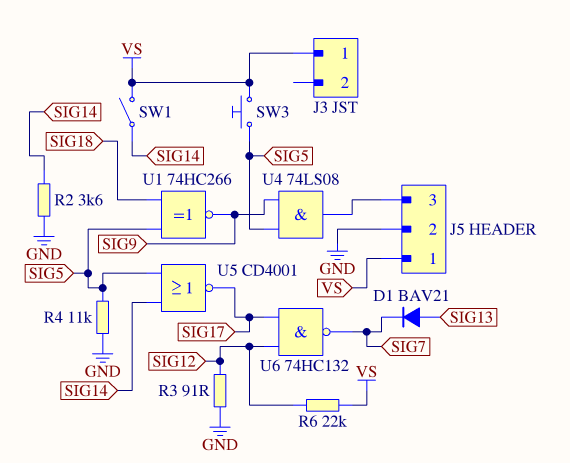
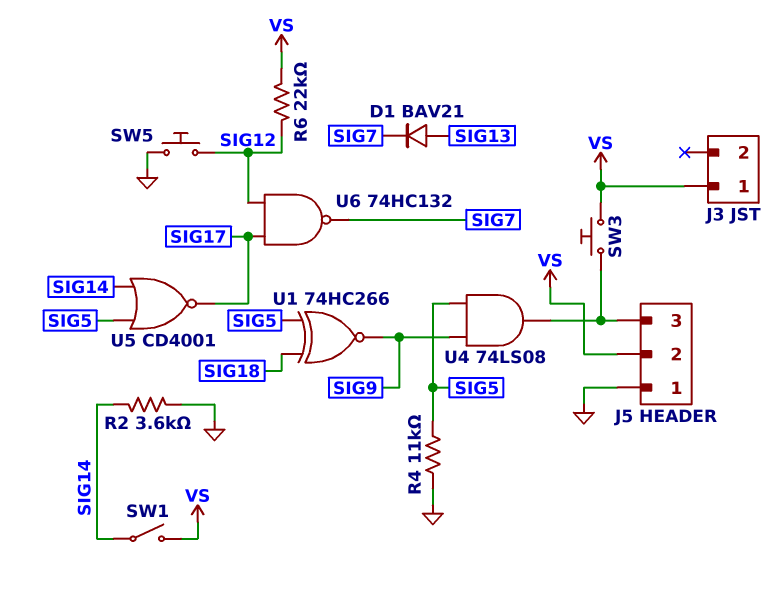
J5 pin 1: VS -> GND
J5 pin 2: GND -> VS
R3: 91 (GND, SIG12) -> none
SW3: button (SIG5, VS) -> button (J5/3, VS)
SW5: none -> button (GND, SIG12)

